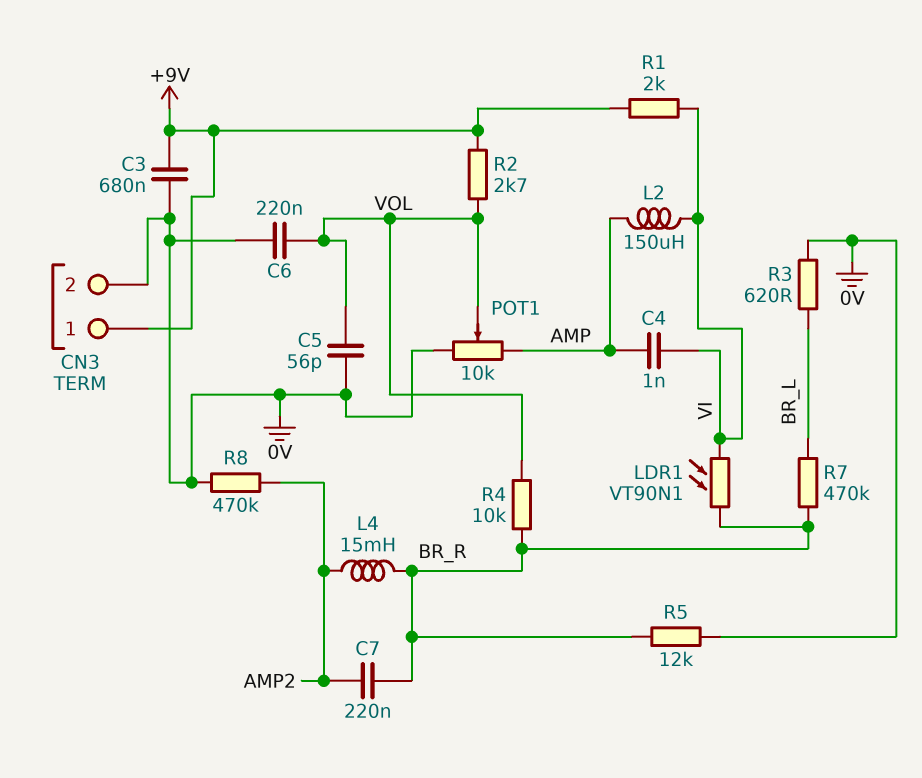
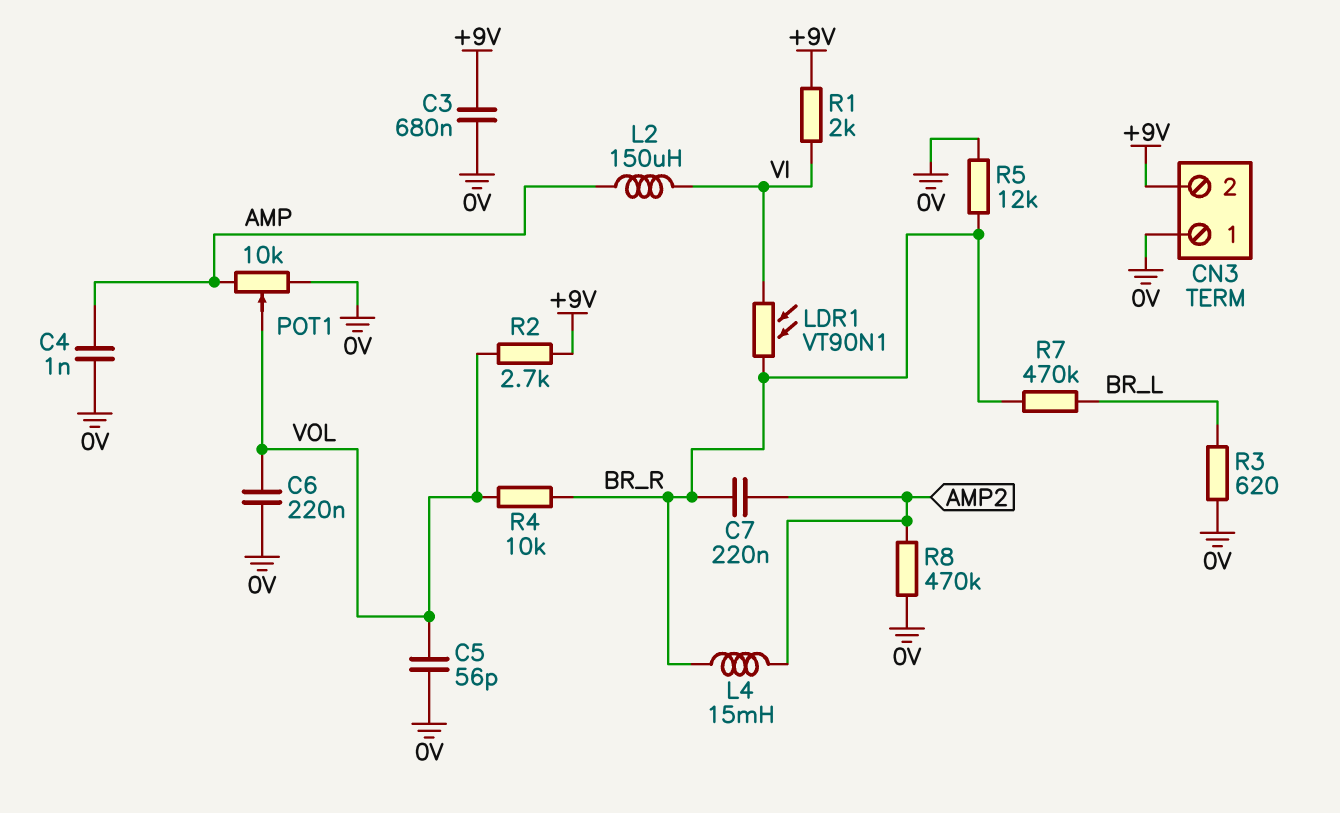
C4: 1nF (AMP, VI) -> 1nF (0V, AMP)
CN3 pin 1: +9V -> 0V
CN3 pin 2: 0V -> +9V

